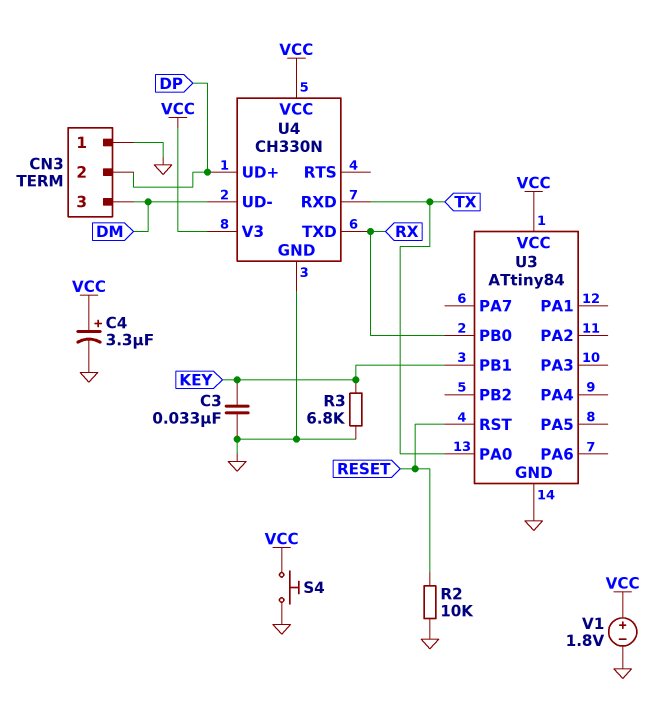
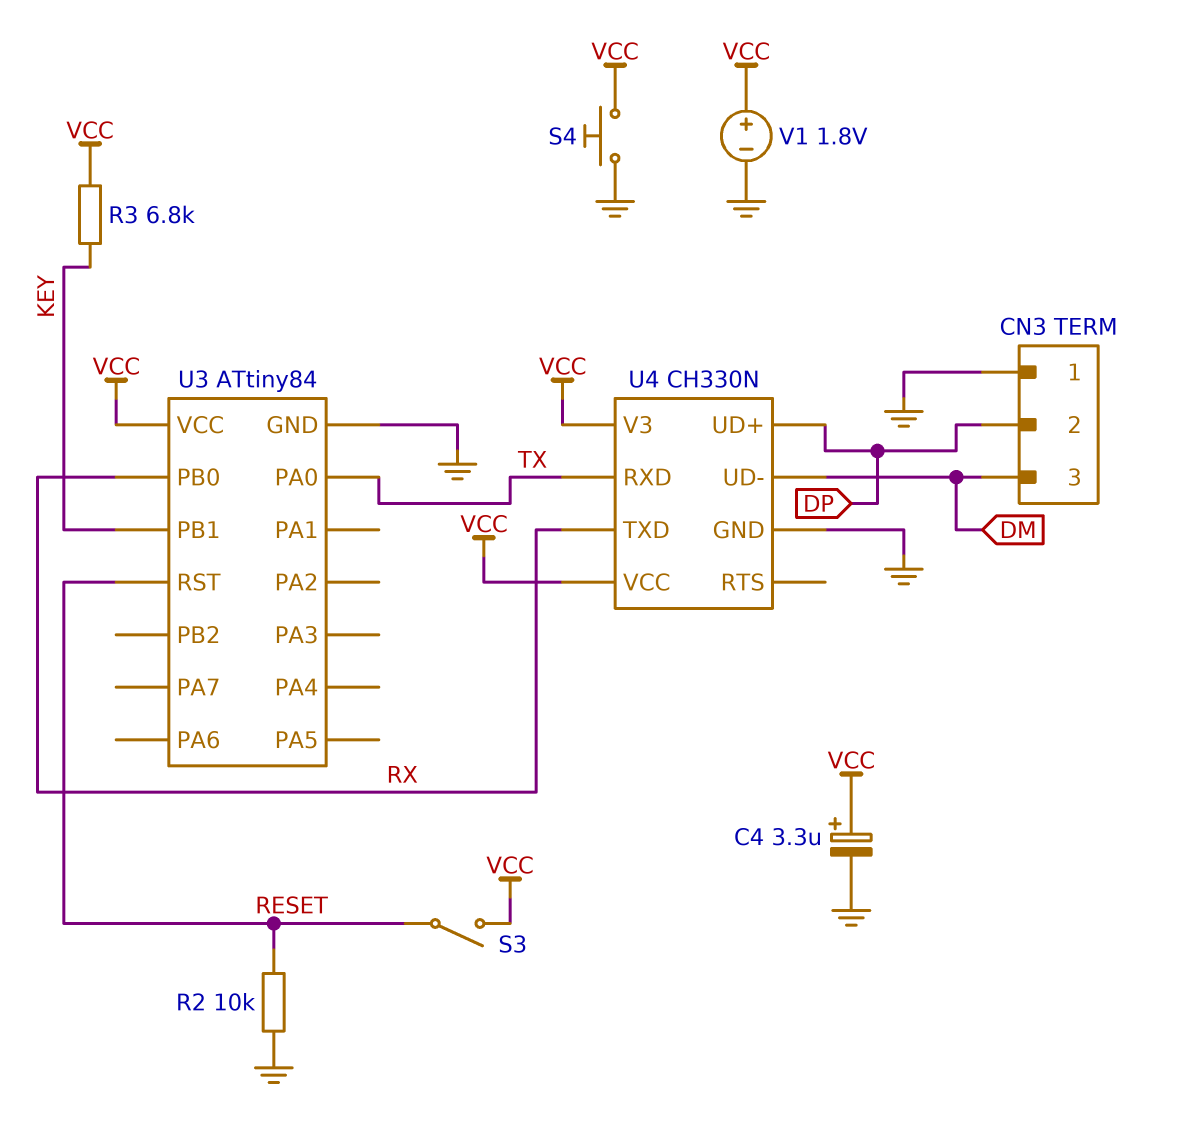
C3: 33nF (GND, KEY) -> none
R3: 6.8k (GND, KEY) -> 6.8k (KEY, VCC)
S3: none -> switch (RESET, VCC)

